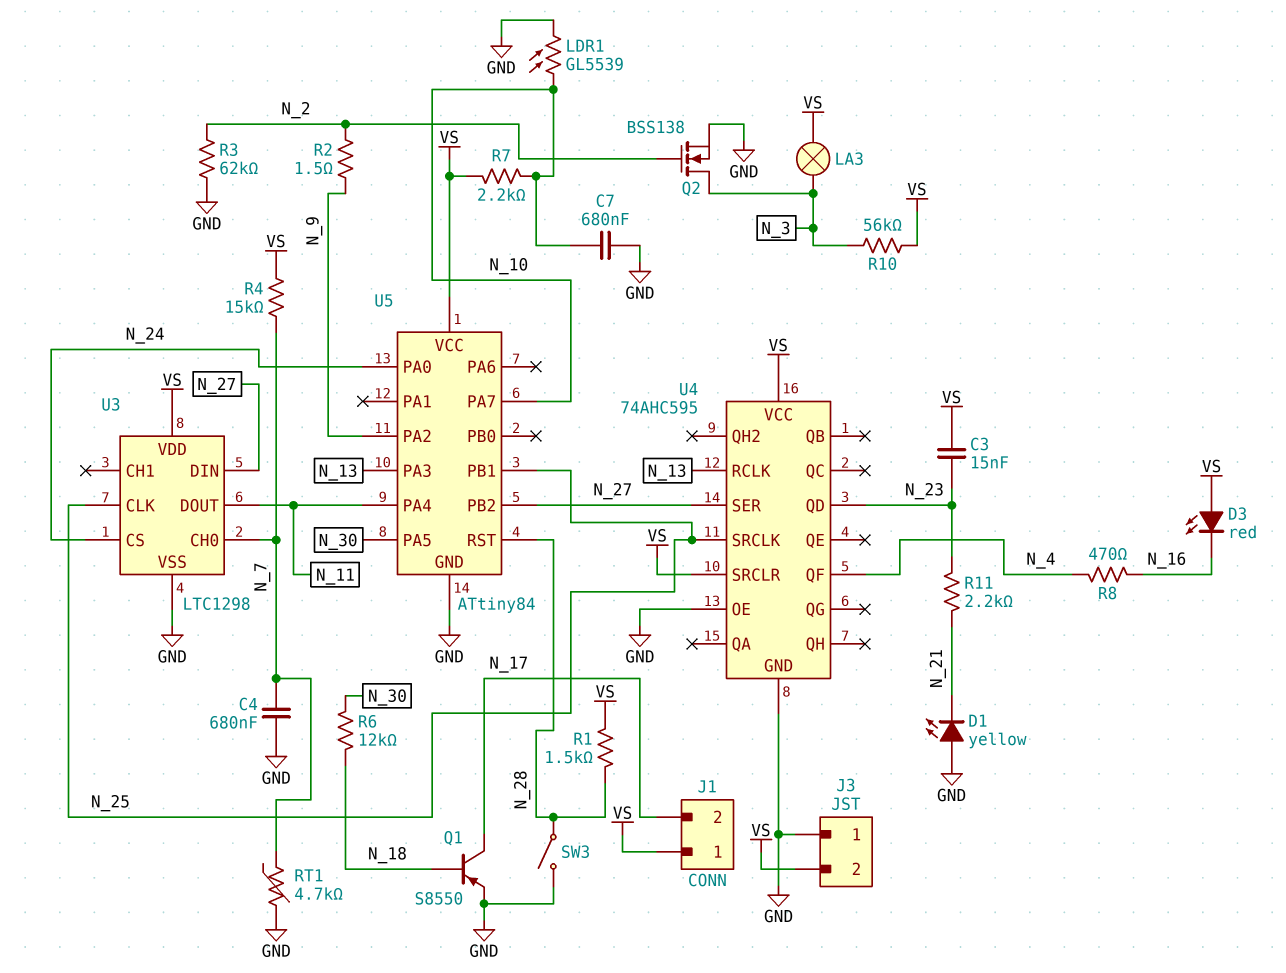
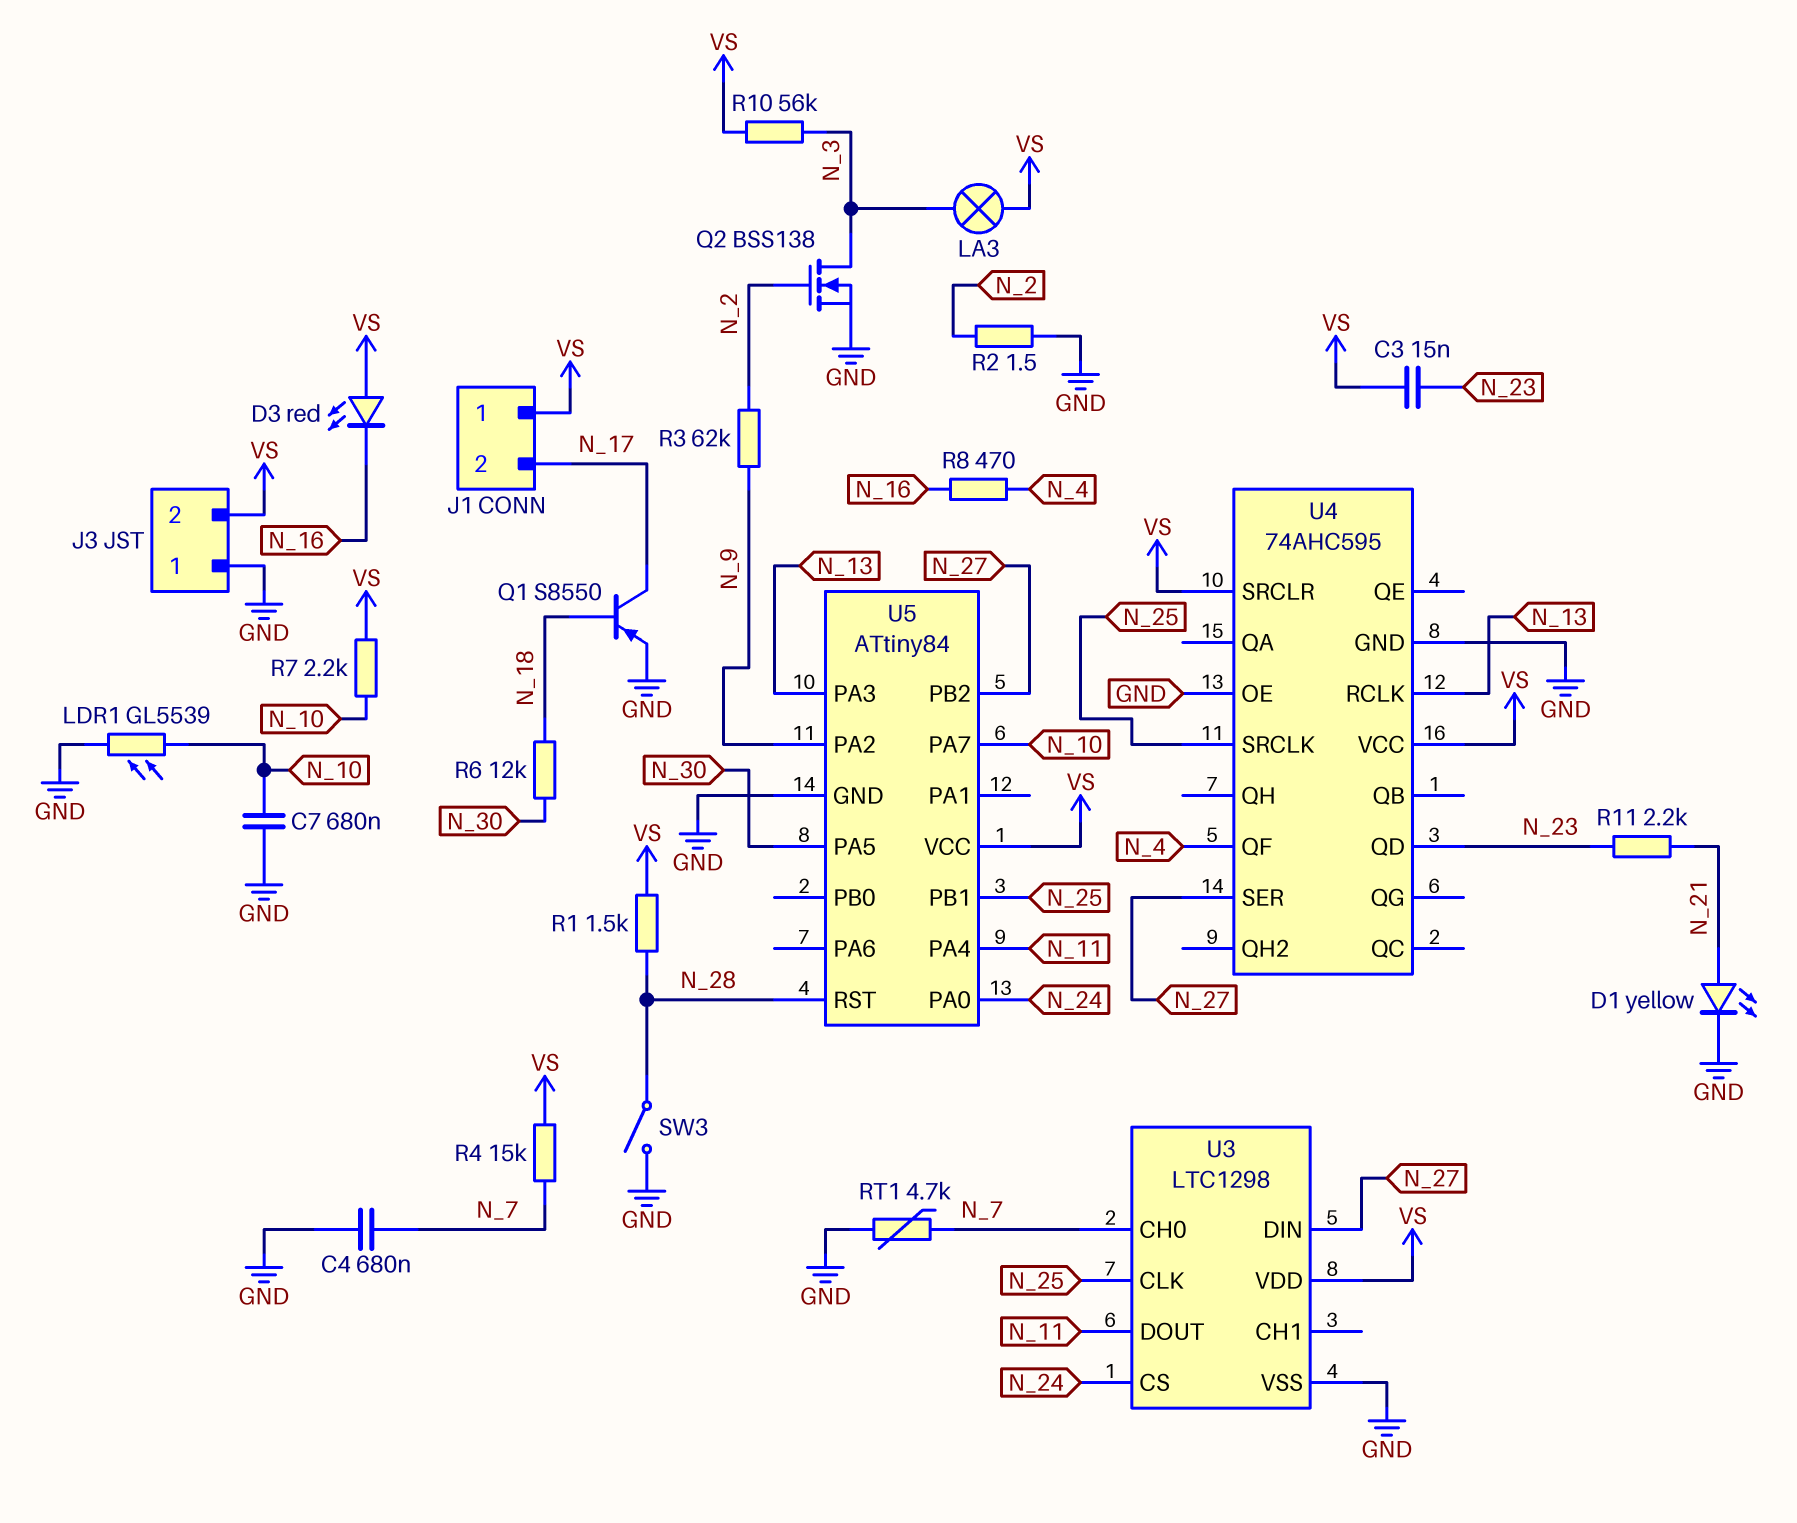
D1: LED yellow (A GND, K N_21) -> LED yellow (A N_21, K GND)
R2: 1.5 (N_2, N_9) -> 1.5 (GND, N_2)
R3: 62k (GND, N_2) -> 62k (N_2, N_9)

